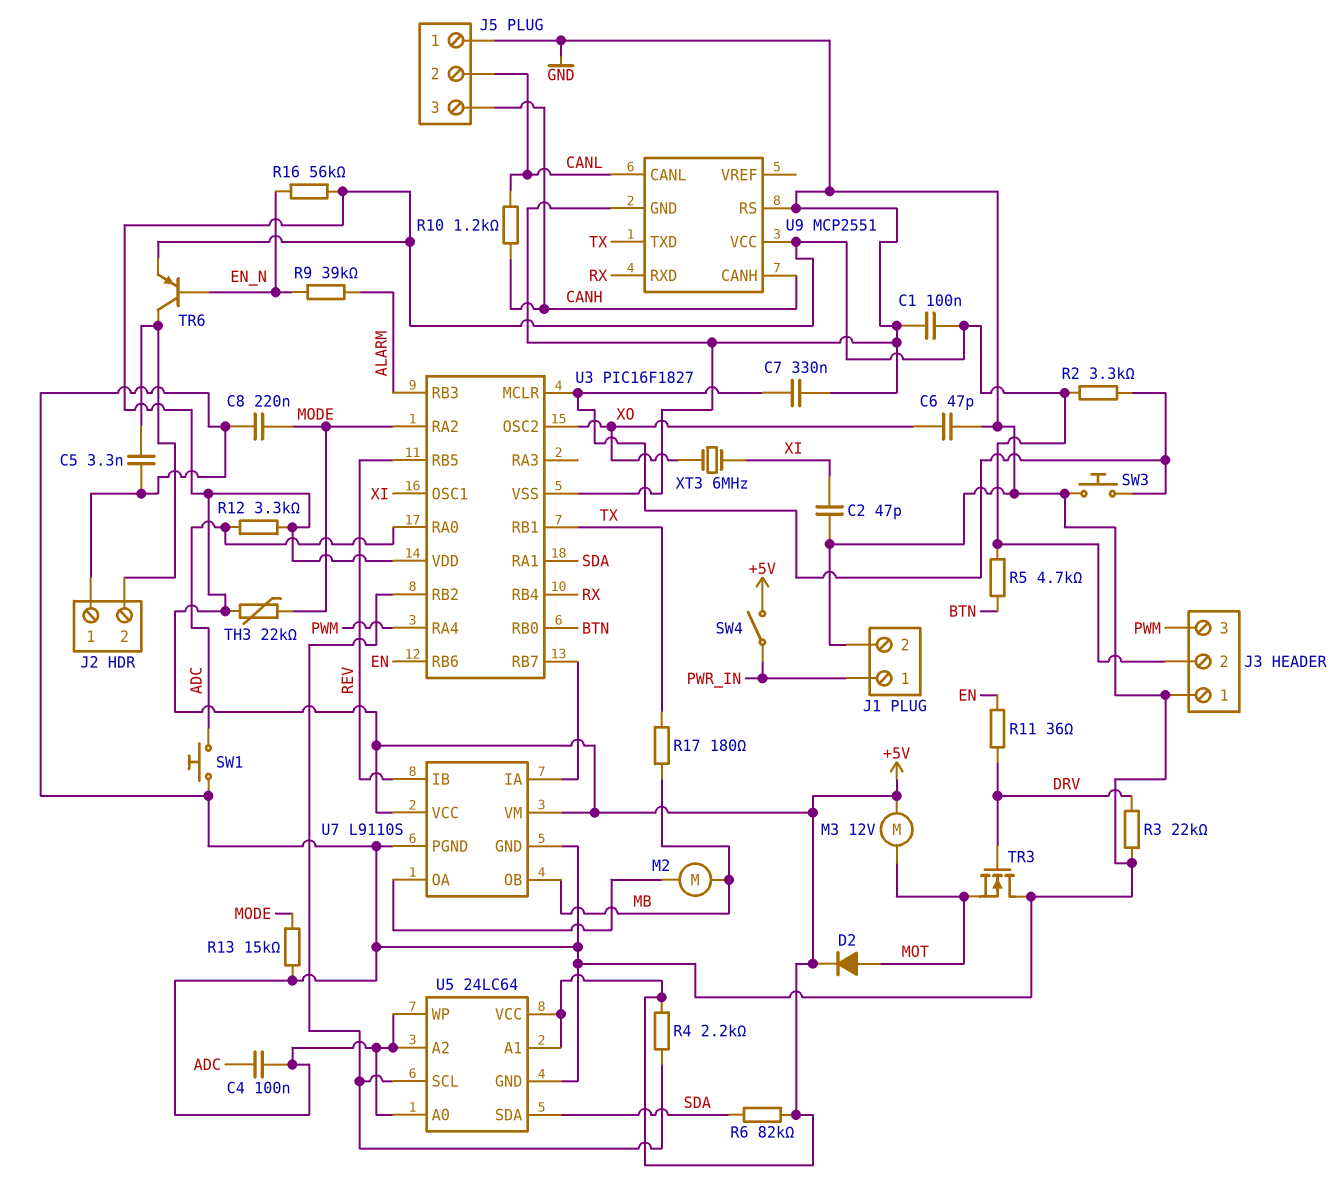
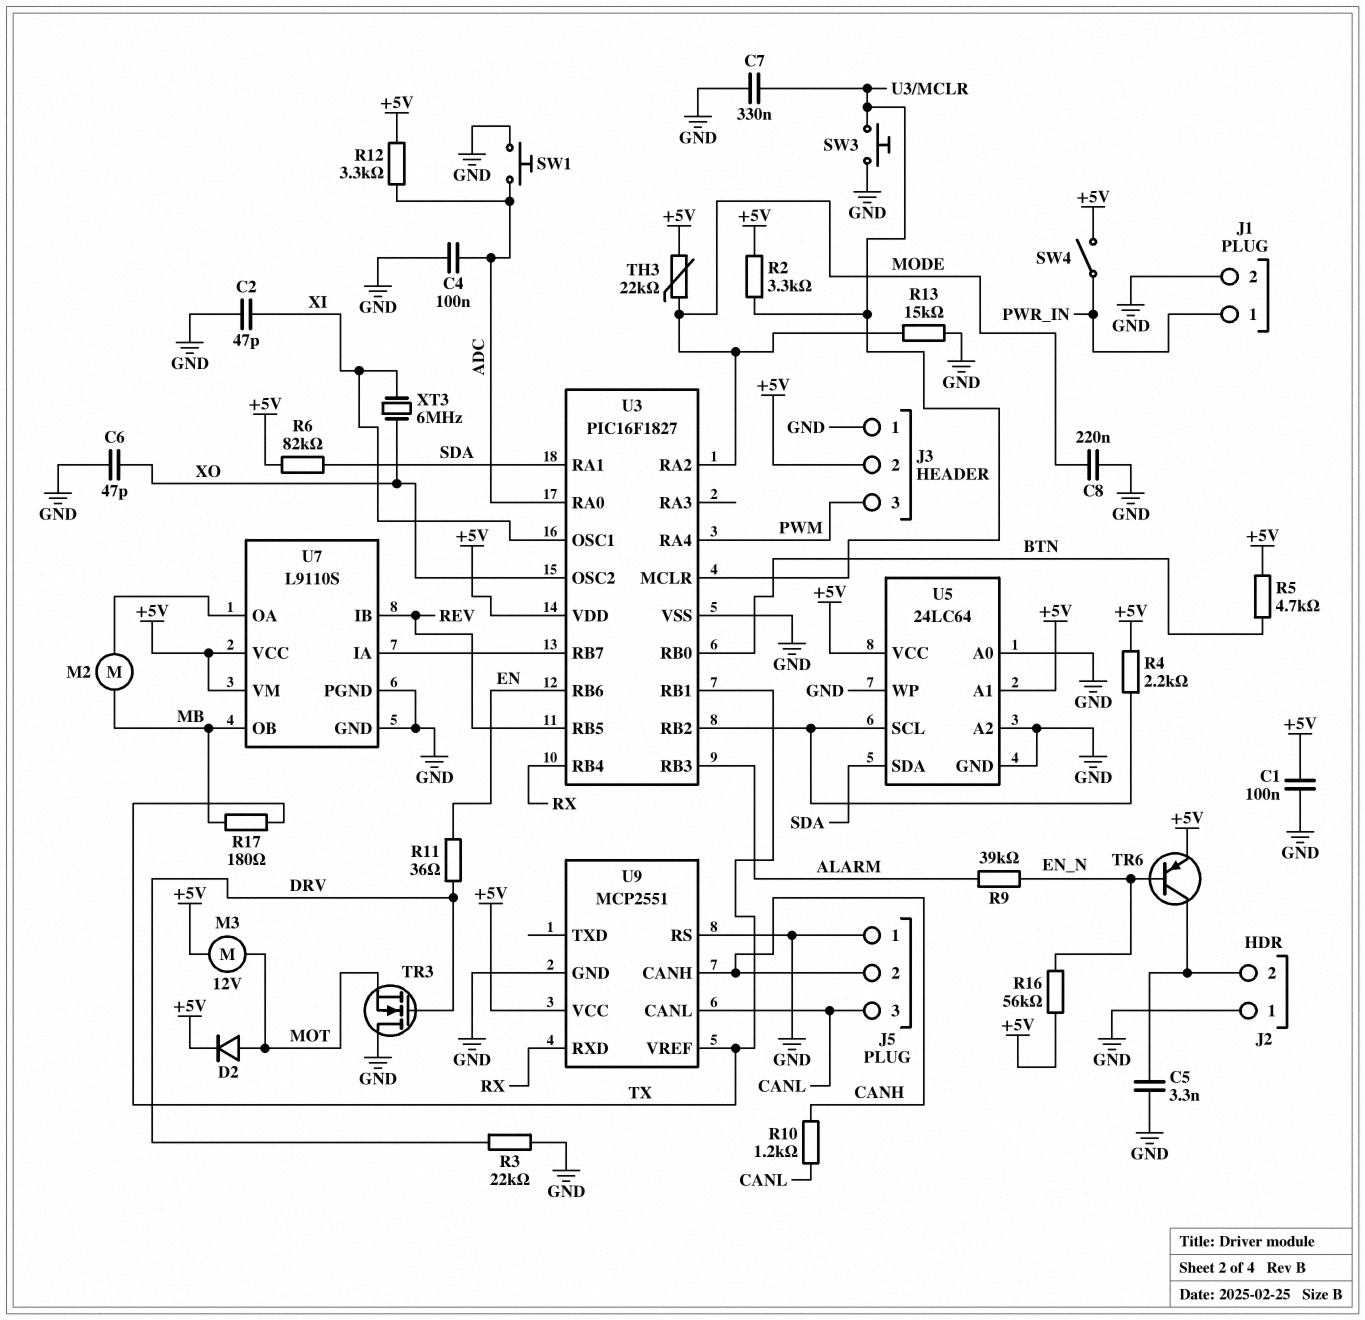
J5 pin 2: CANL -> CANH
J5 pin 3: CANH -> CANL
U9 pin TXD: TX -> none
U9 pin VREF: none -> TX

